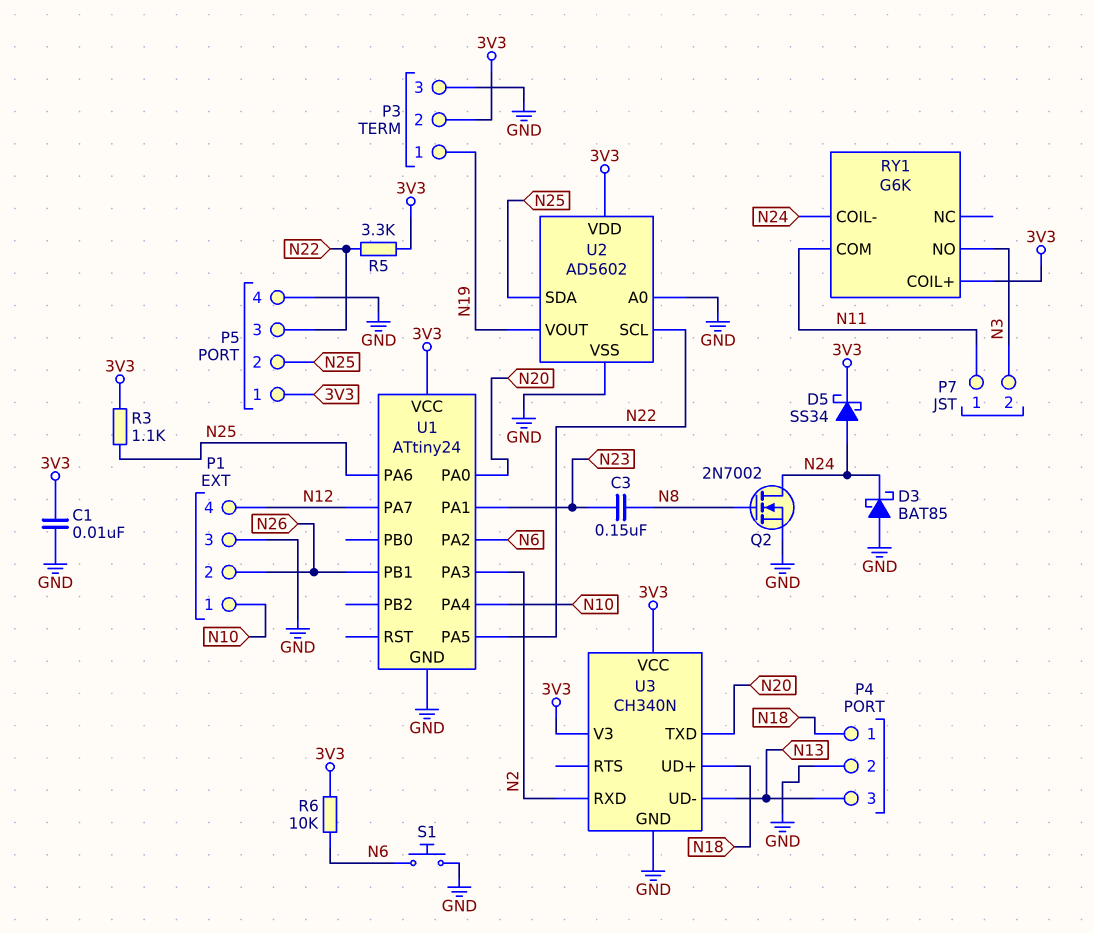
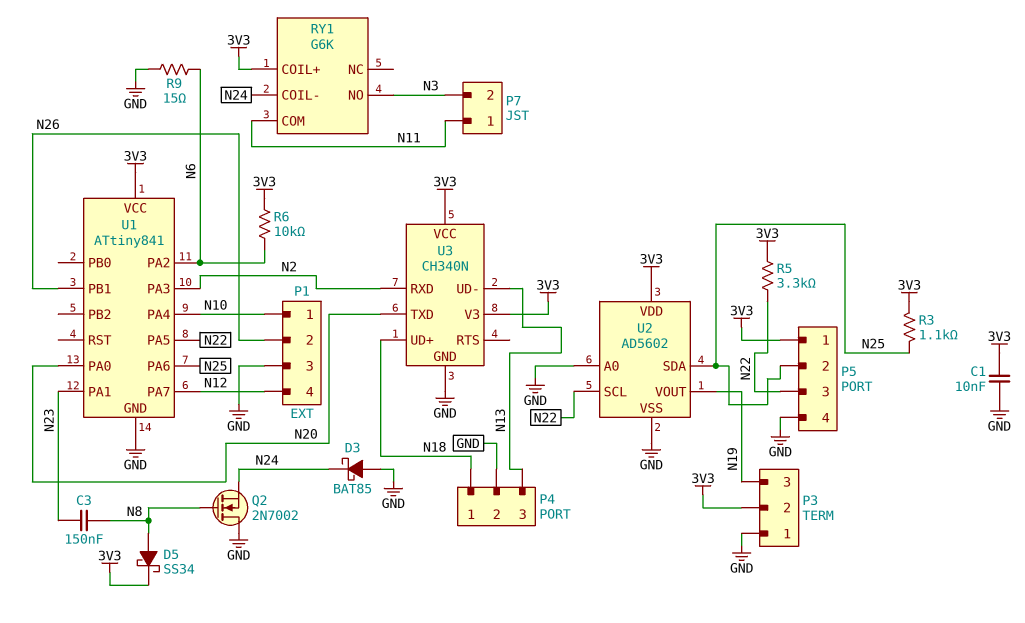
D5: schottky SS34 (A N24, K 3V3) -> schottky SS34 (A N8, K 3V3)
P3 pin 1: N19 -> GND
P3 pin 3: GND -> N19
Q2: NMOS 2N7002 (G N8, D N24, S GND) -> NMOS 2N7002 (G N8, D GND, S N24)
R9: none -> 15 (GND, N6)
S1: button (GND, N6) -> none
U1: ATtiny24 -> ATtiny841

